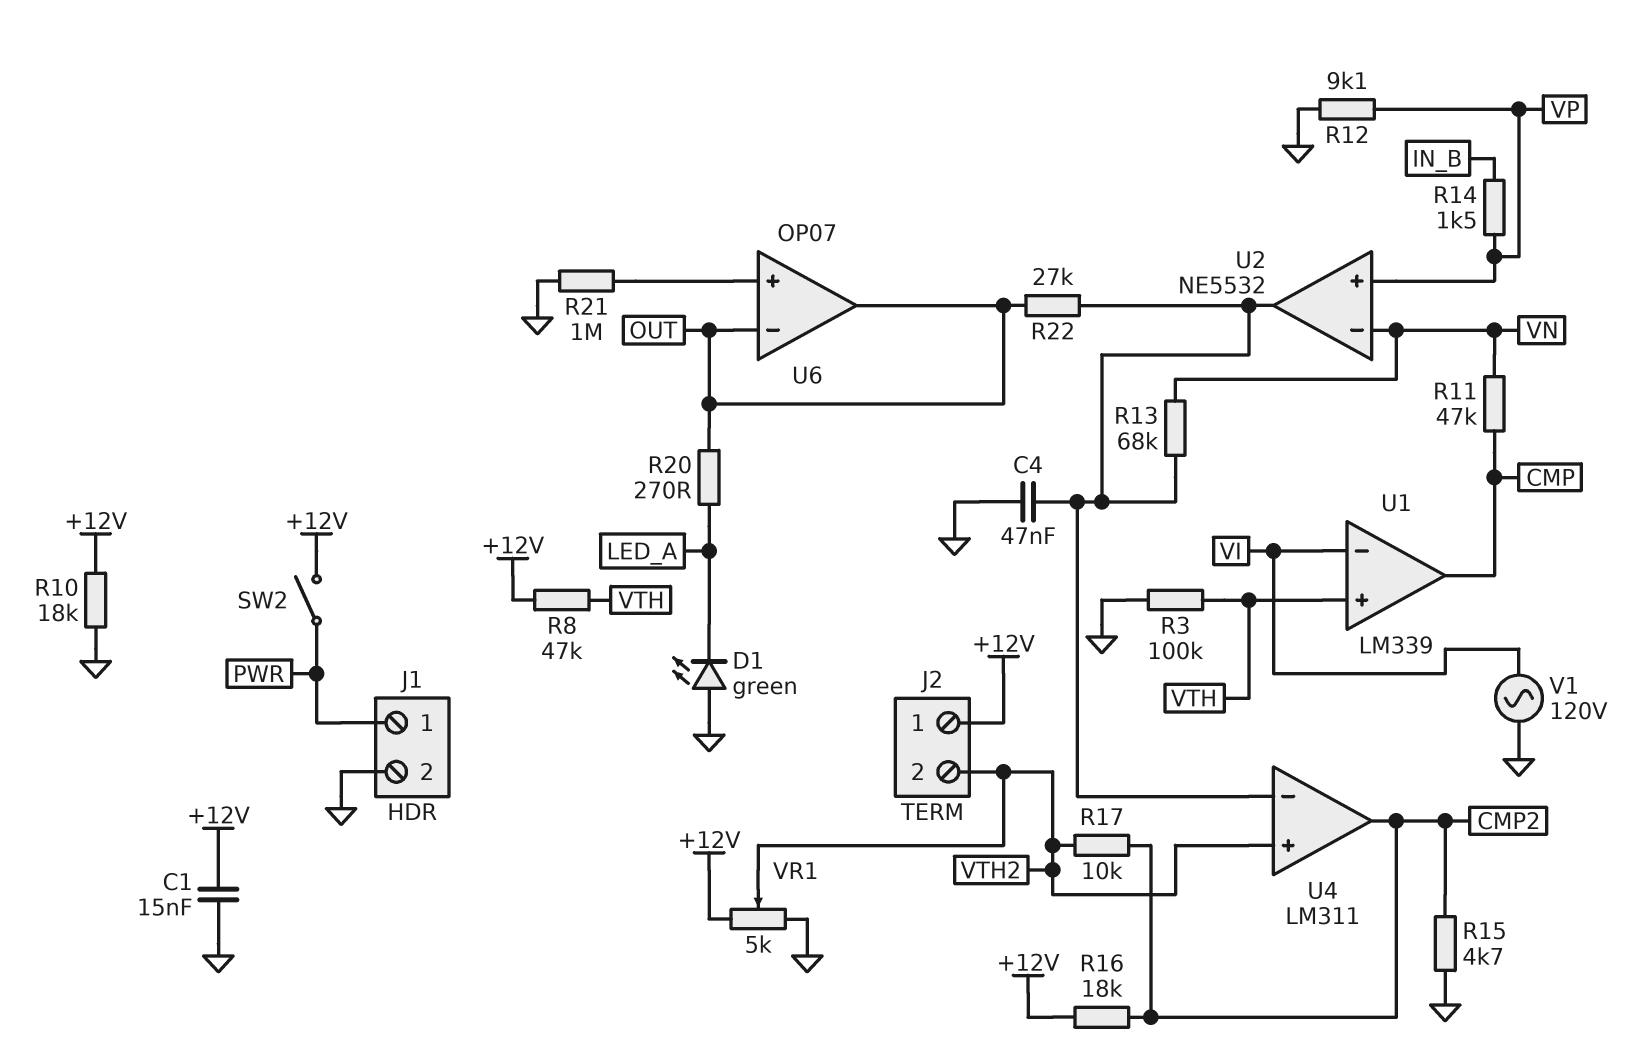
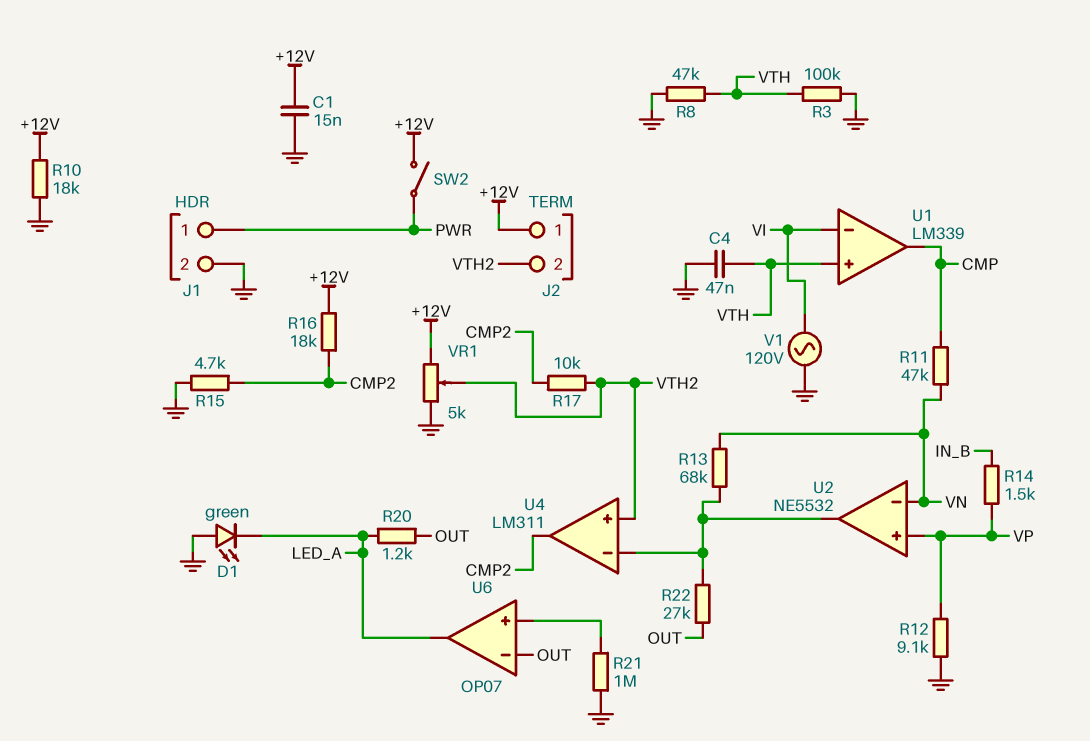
C4: 47nF (GND, U2/out) -> 47nF (GND, VTH)
R8: 47k (+12V, VTH) -> 47k (GND, VTH)
R20: 270 (LED_A, OUT) -> 1.2k (LED_A, OUT)
U6 pin out: OUT -> LED_A

